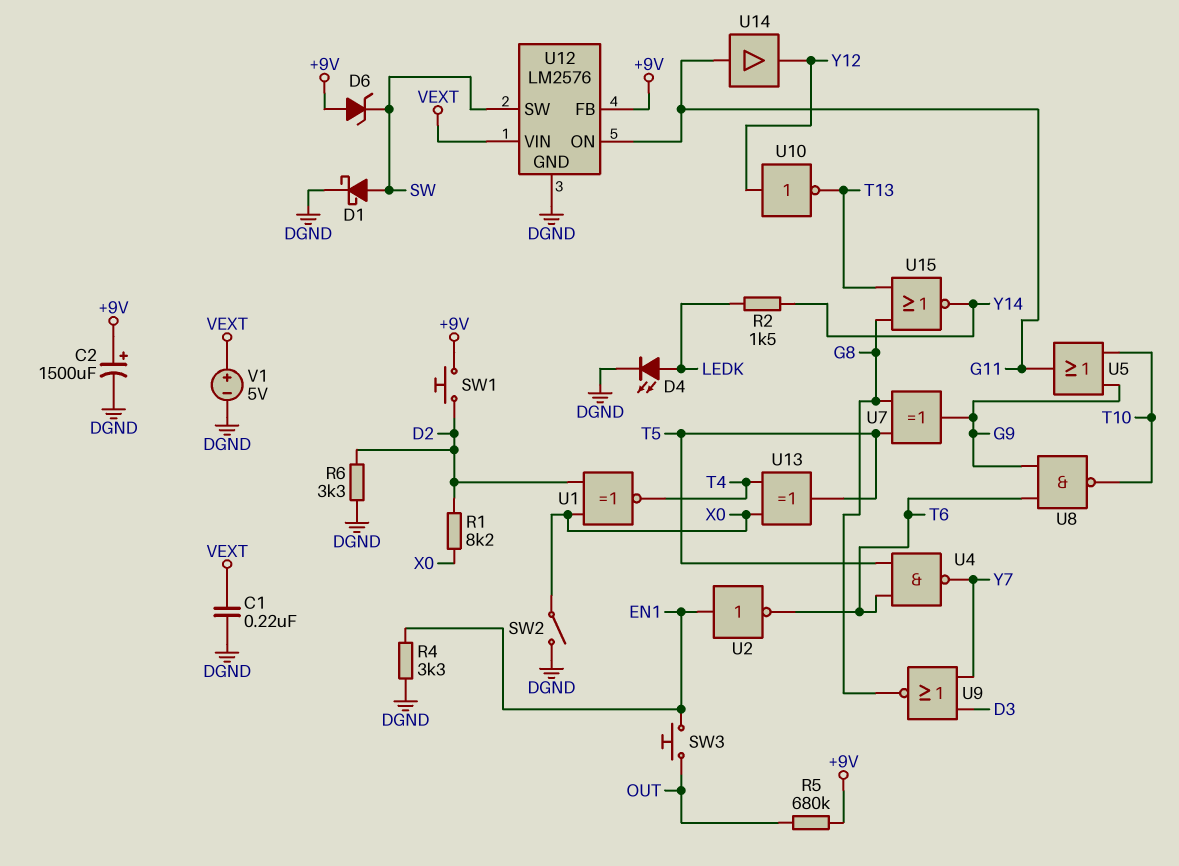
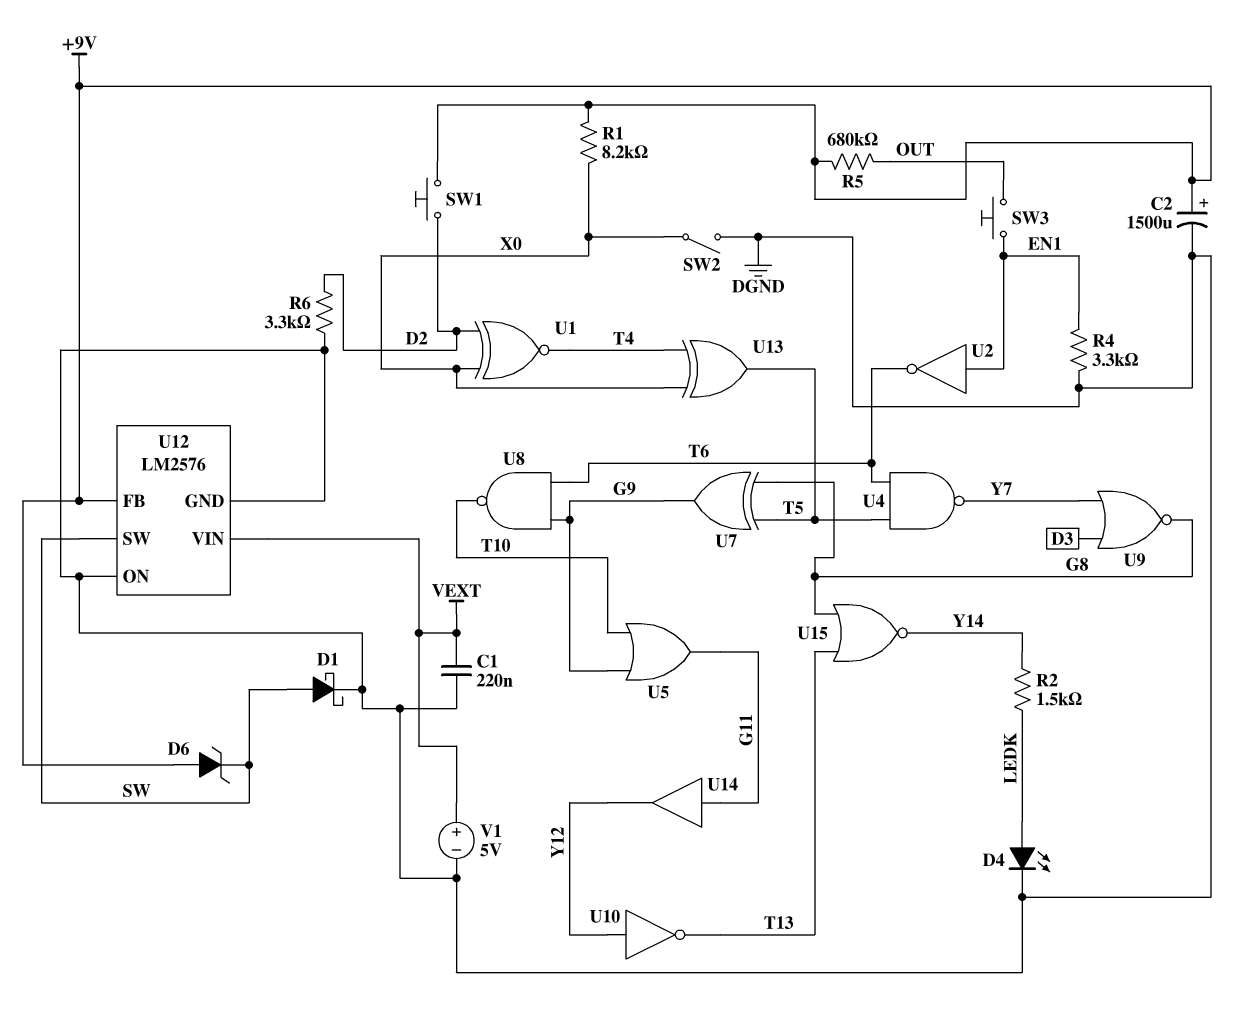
R1: 8.2k (D2, X0) -> 8.2k (+9V, X0)
U12 pin ON: G11 -> DGND

